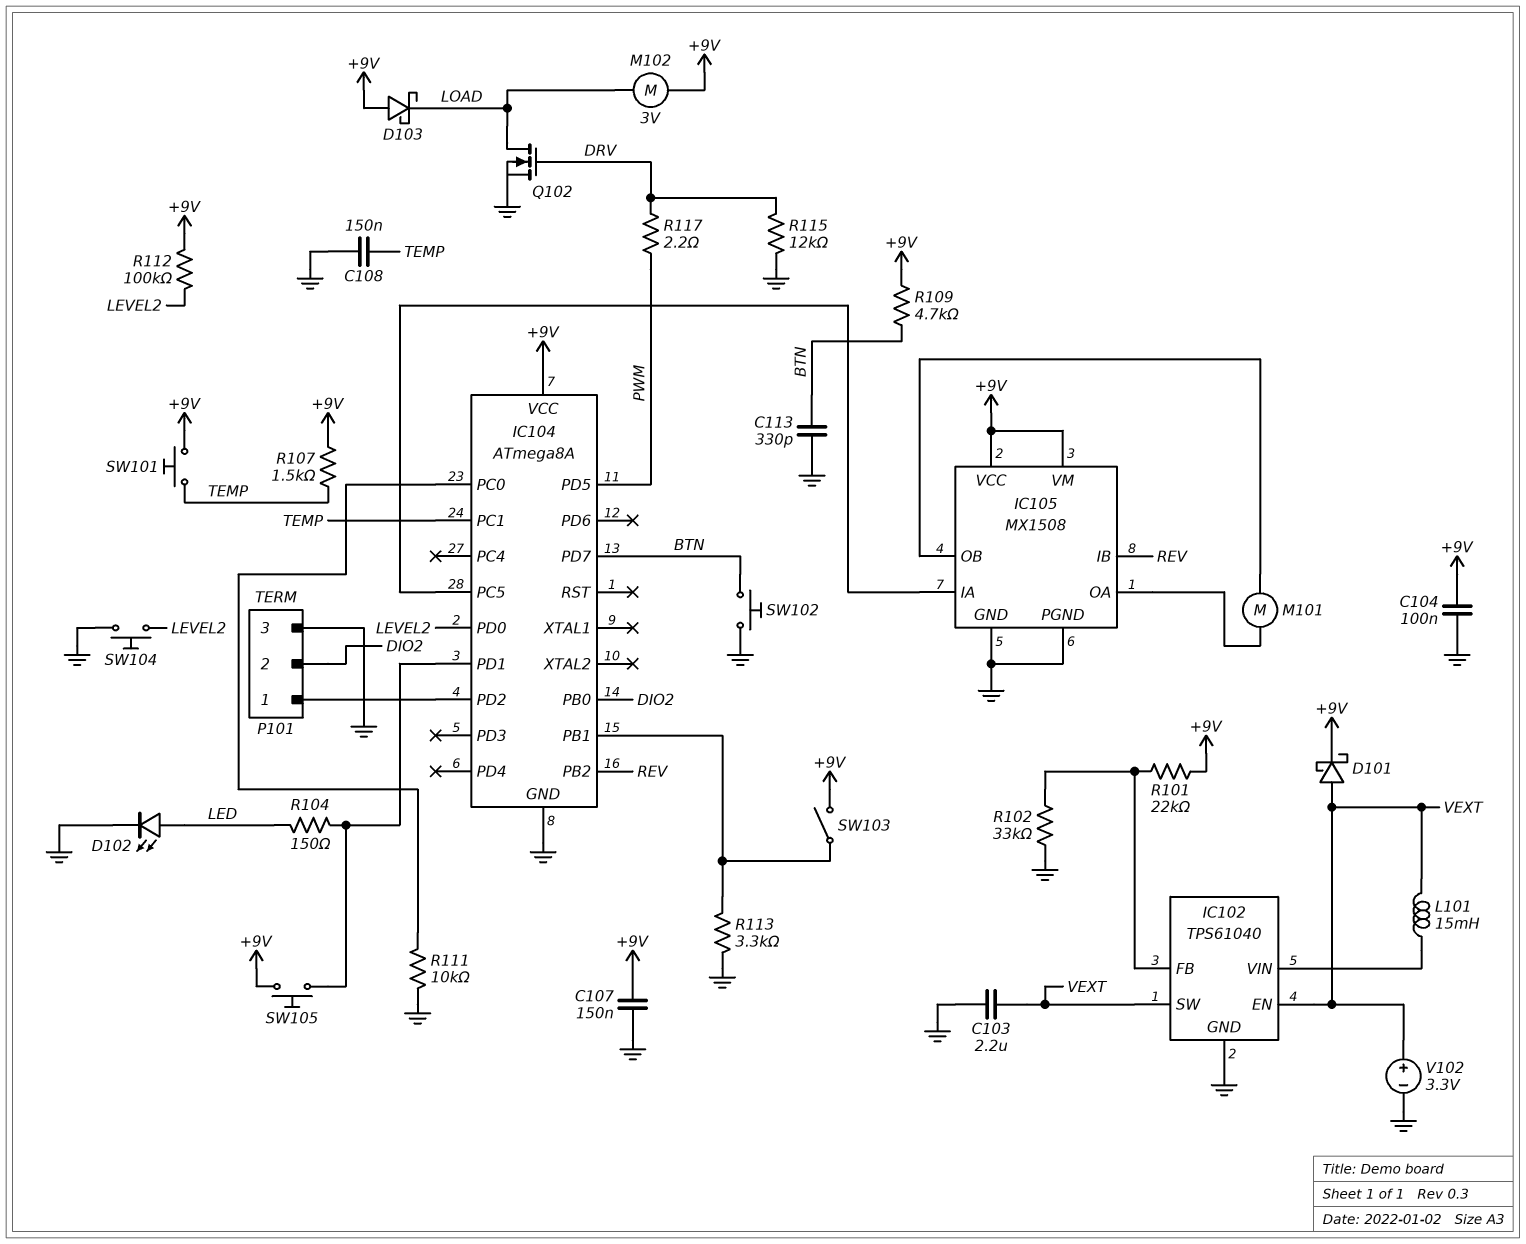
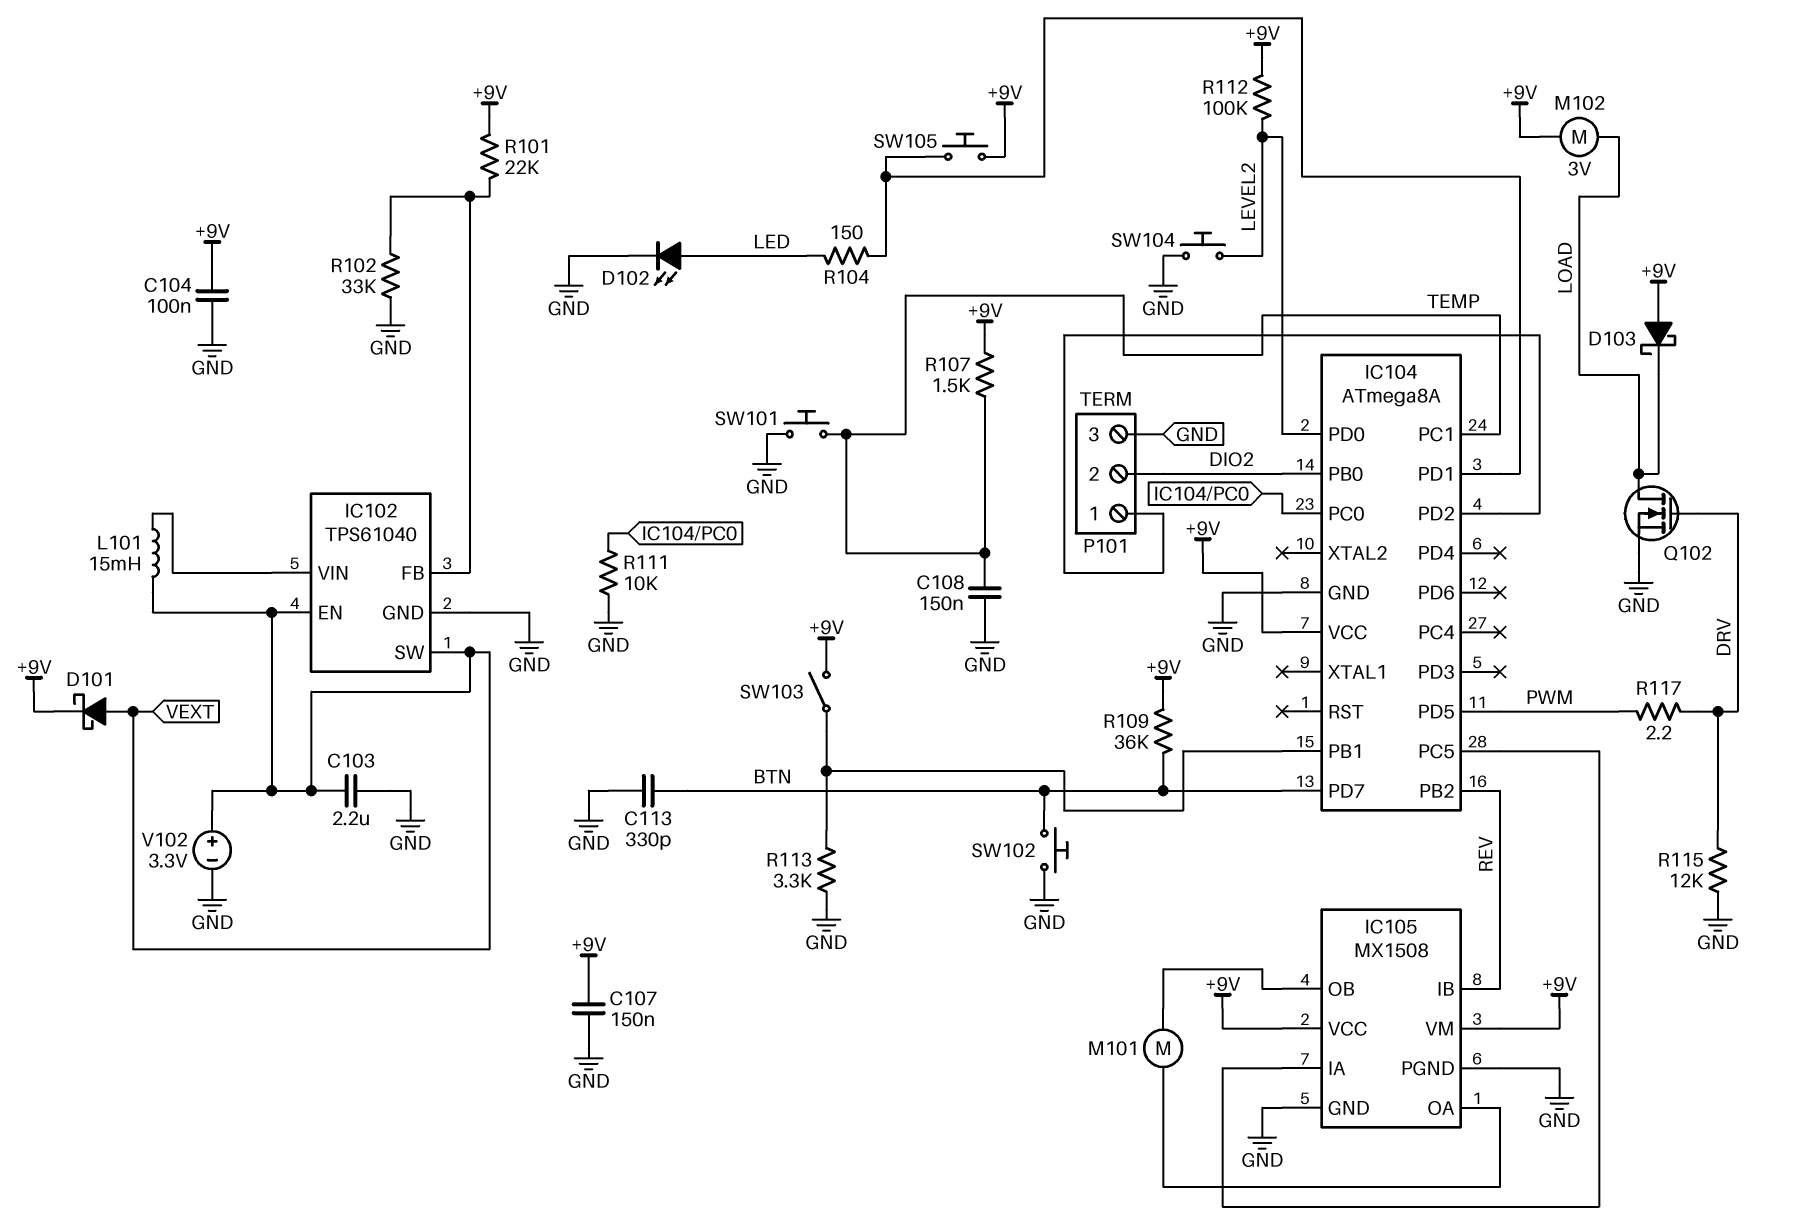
R109: 4.7k (+9V, BTN) -> 36k (+9V, BTN)
SW101: button (+9V, TEMP) -> button (GND, TEMP)

